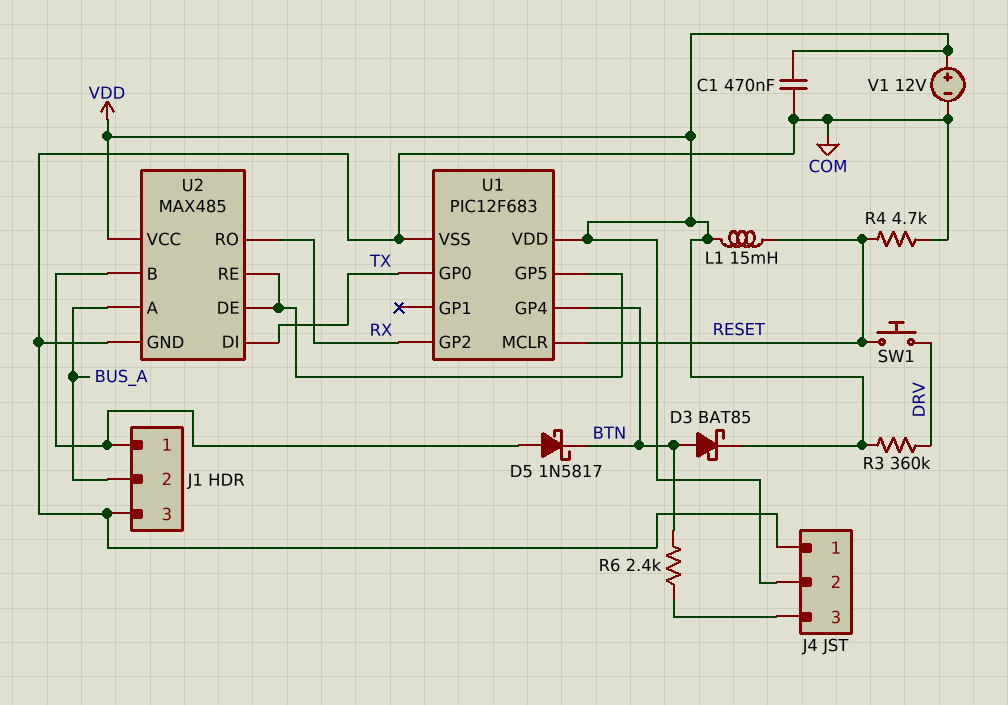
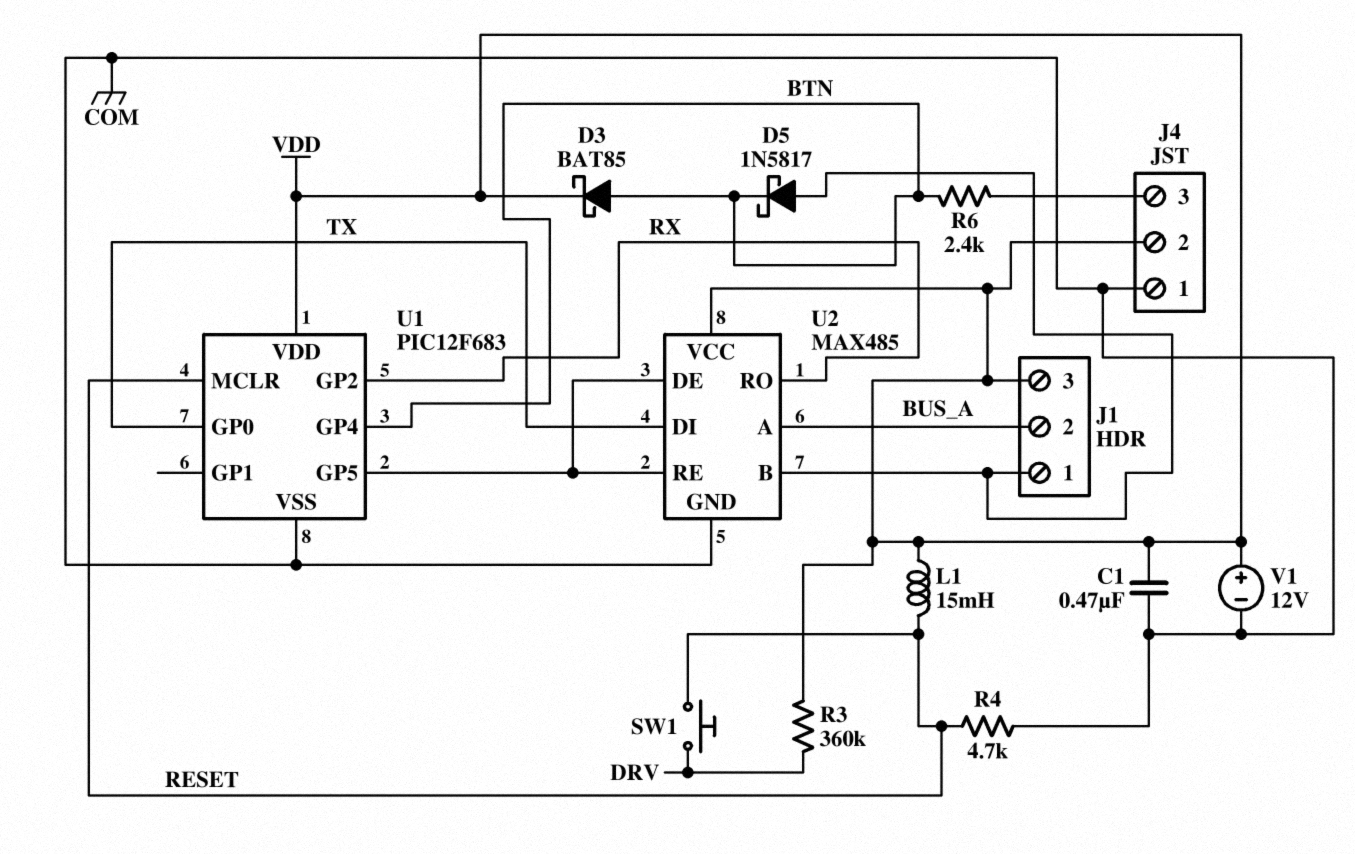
J1 pin 3: COM -> VDD

